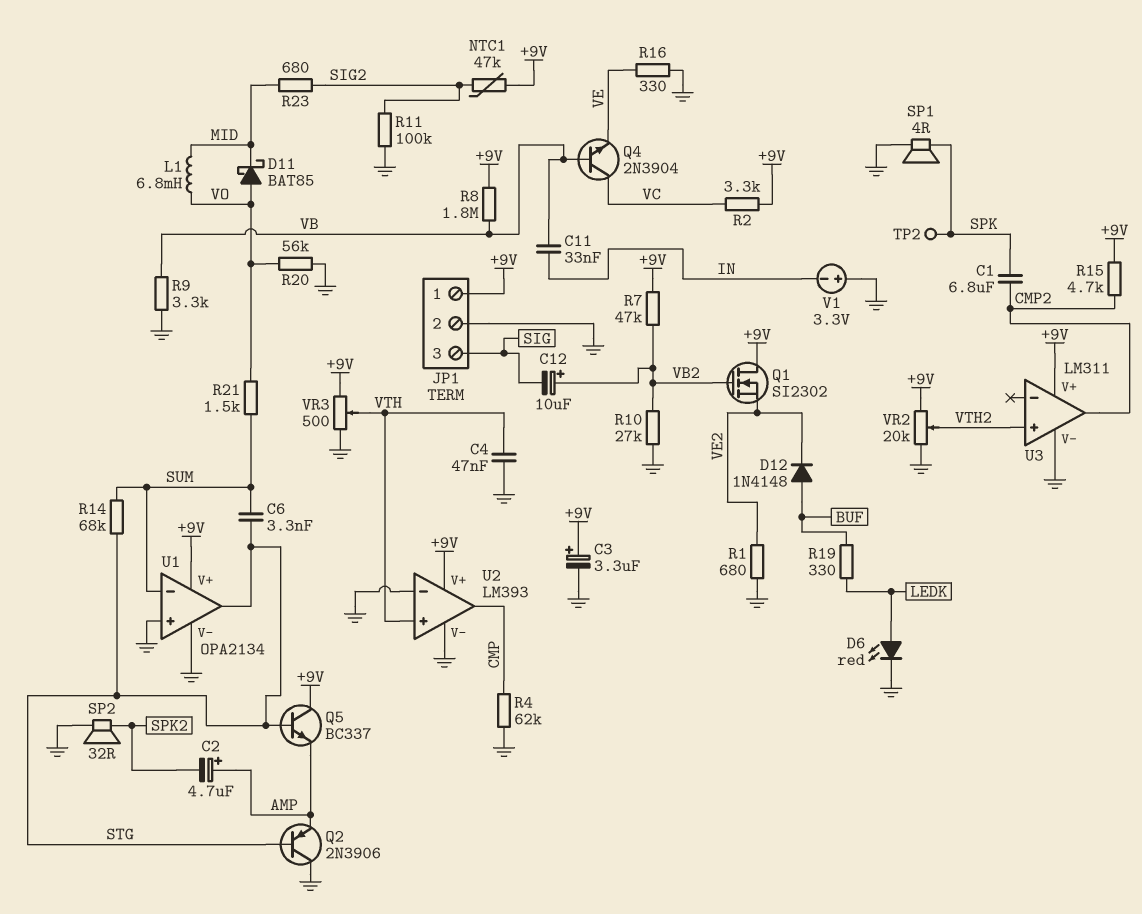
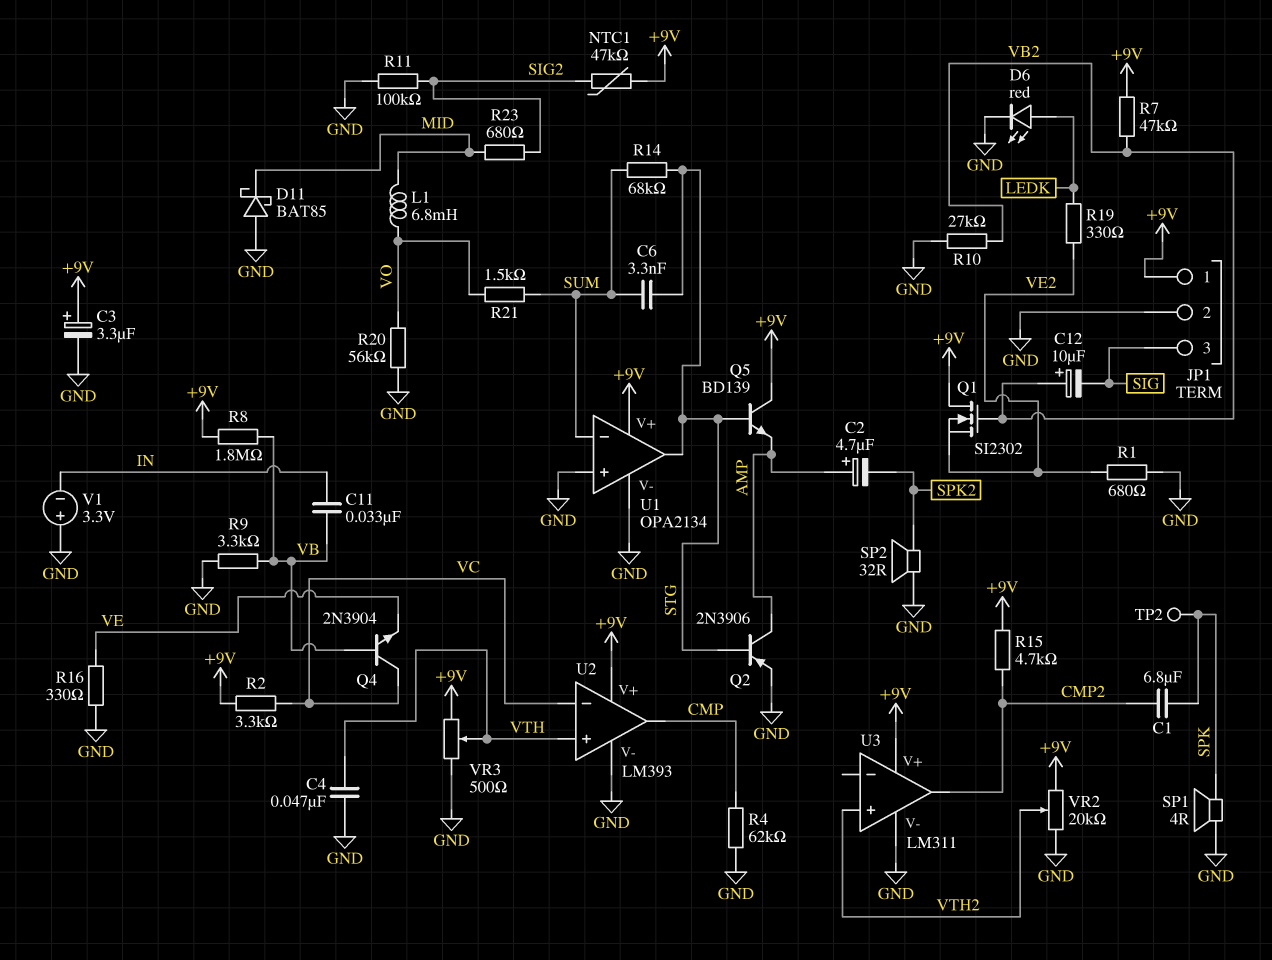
D11: schottky BAT85 (A VO, K MID) -> schottky BAT85 (A GND, K MID)
D12: diode 1N4148 (A BUF, K VE2) -> none
Q2: PNP 2N3906 (B STG, C GND, E AMP) -> PNP 2N3906 (B STG, C AMP, E GND)
Q5: NPN BC337 (B STG, C +9V, E AMP) -> NPN BD139 (B STG, C +9V, E AMP)
R19: 330 (BUF, LEDK) -> 330 (LEDK, VE2)
U2 pin in-: GND -> VC

